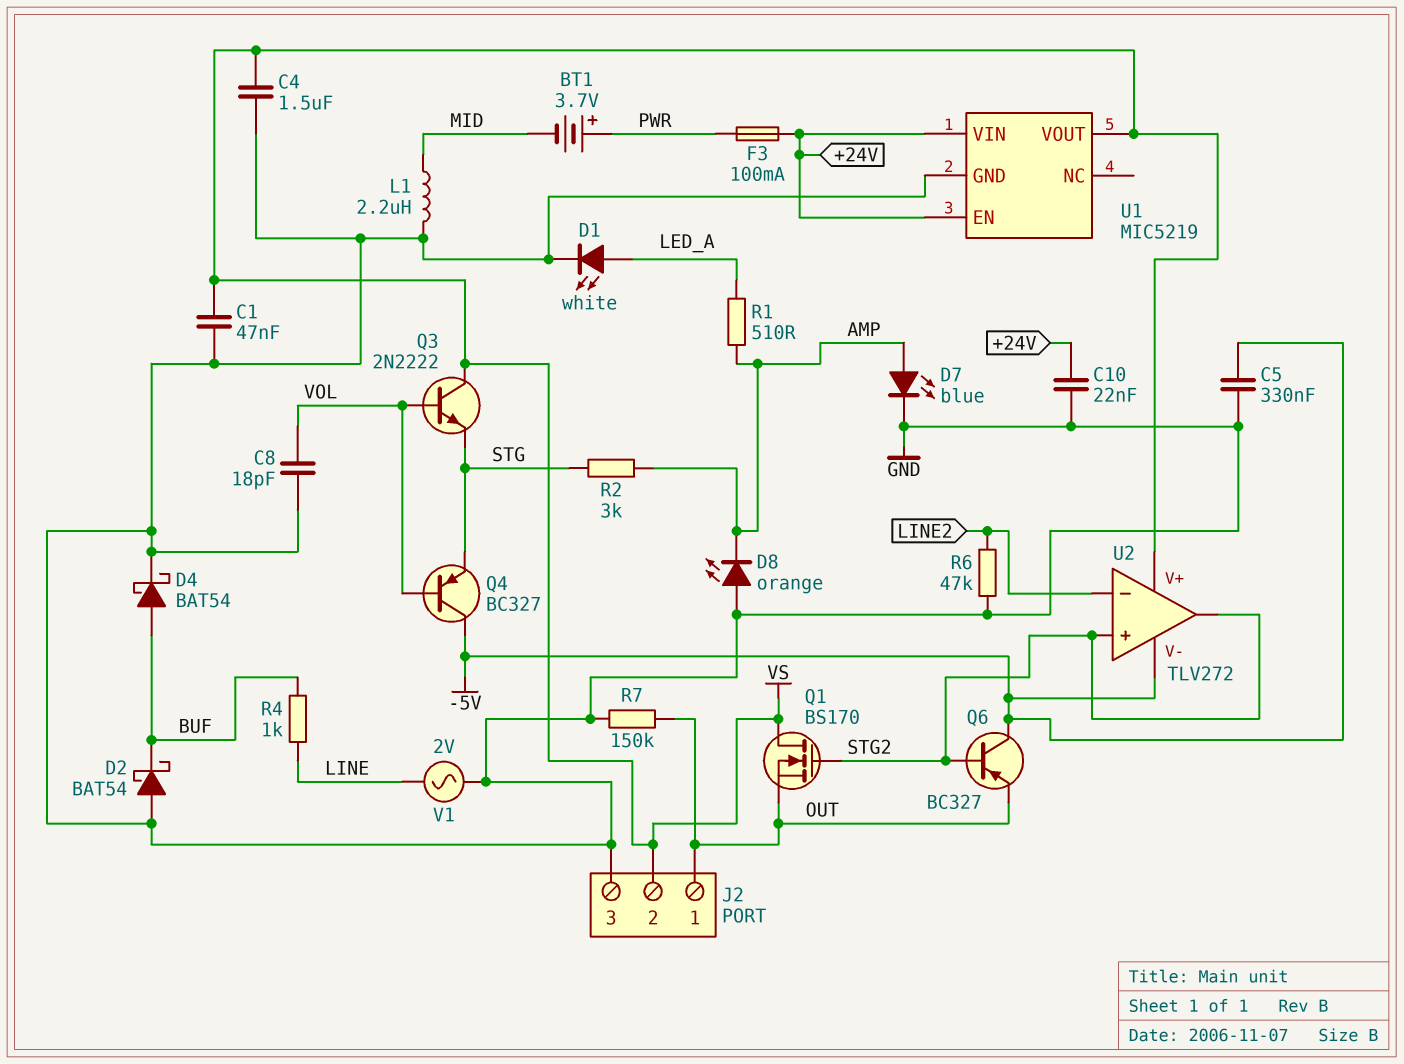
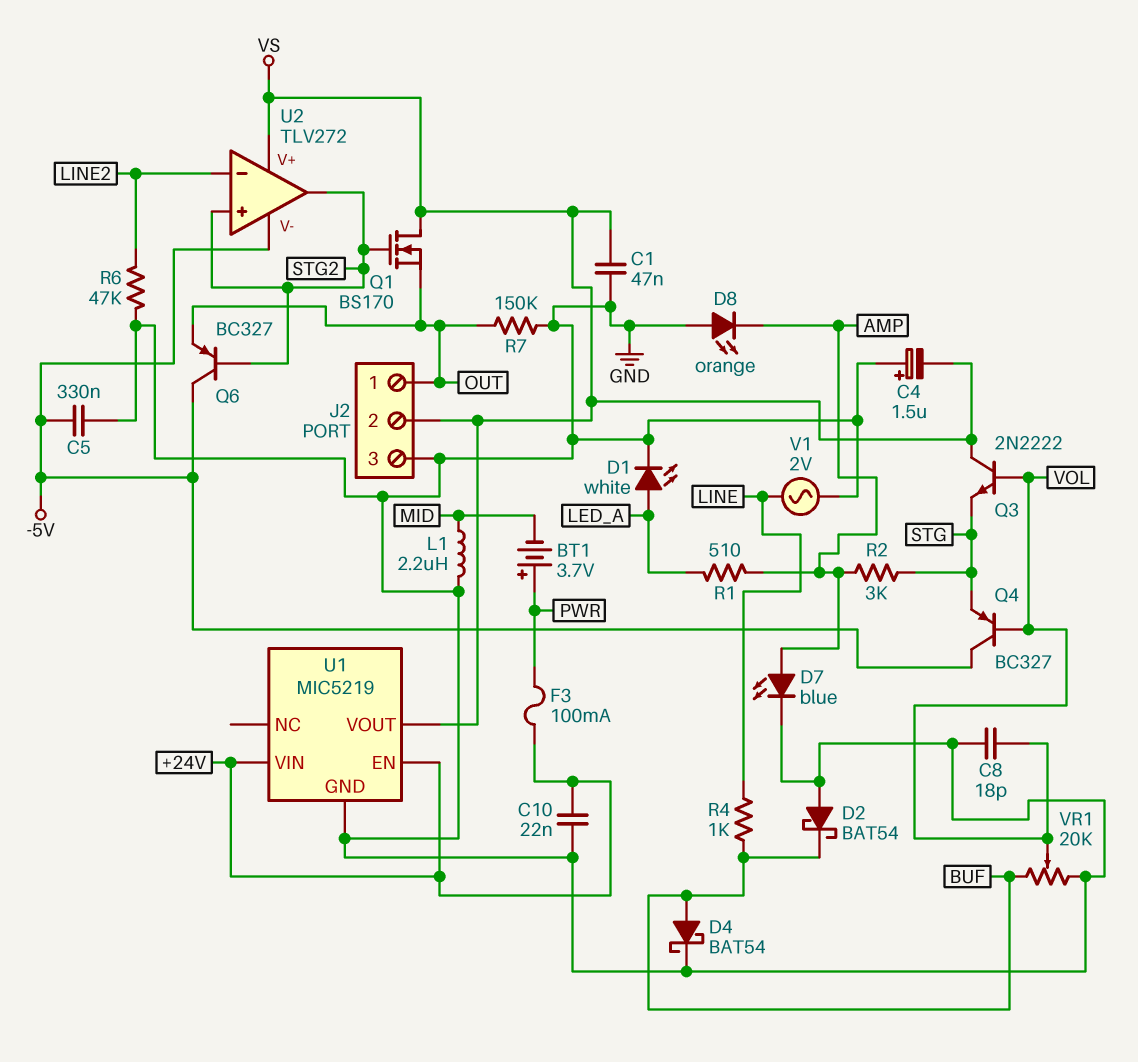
C4: 1.5uF (GND, VS) -> 1.5uF (plus GND, minus VS)
VR1: none -> 20k (BUF, GND, wiper VOL)

